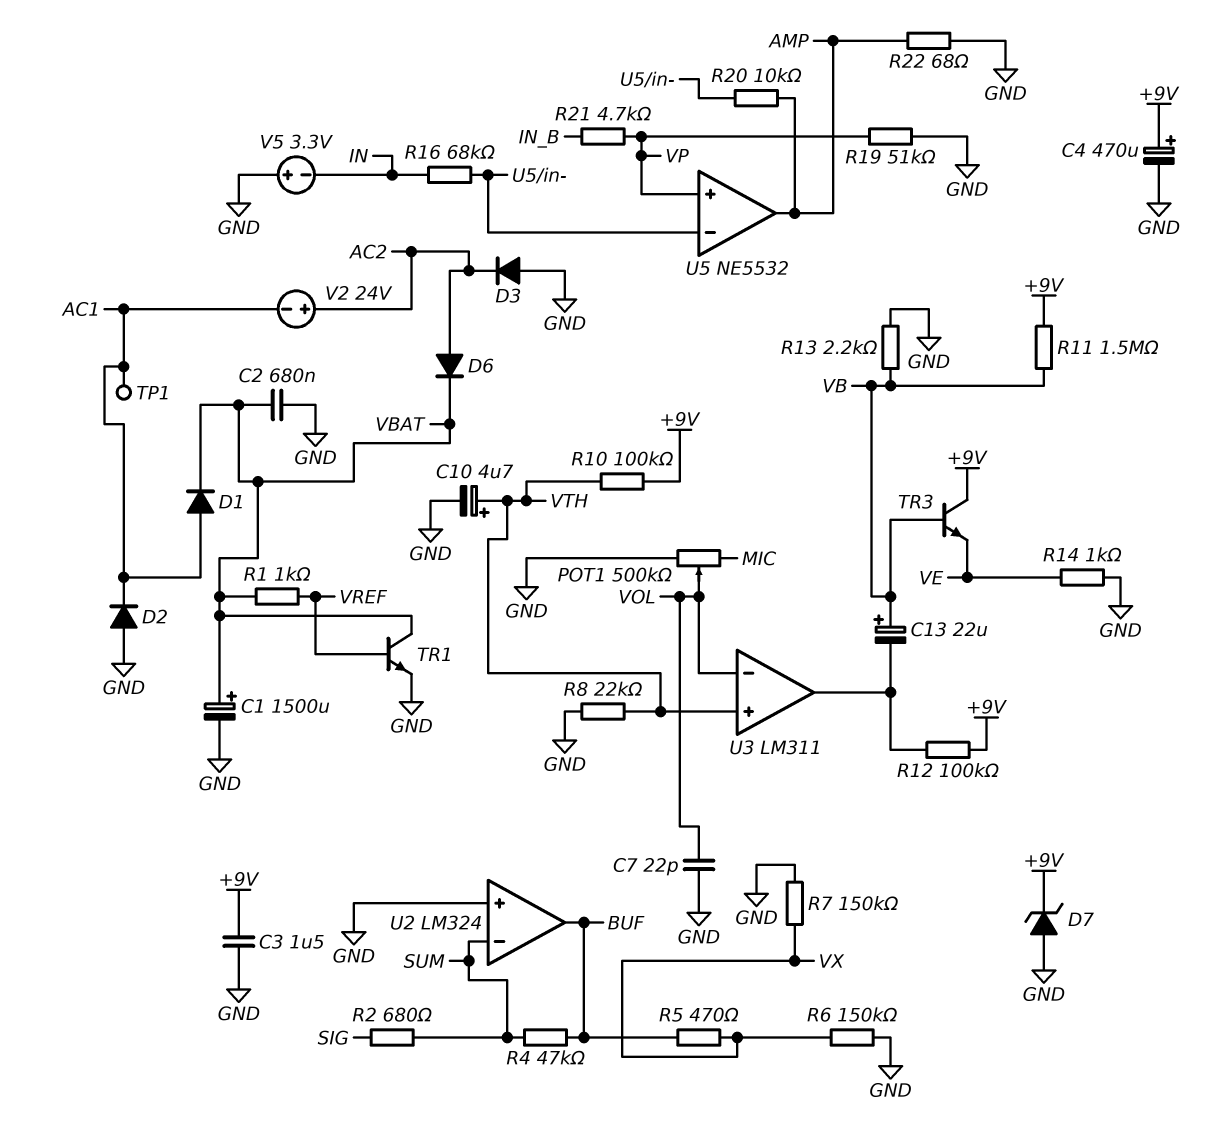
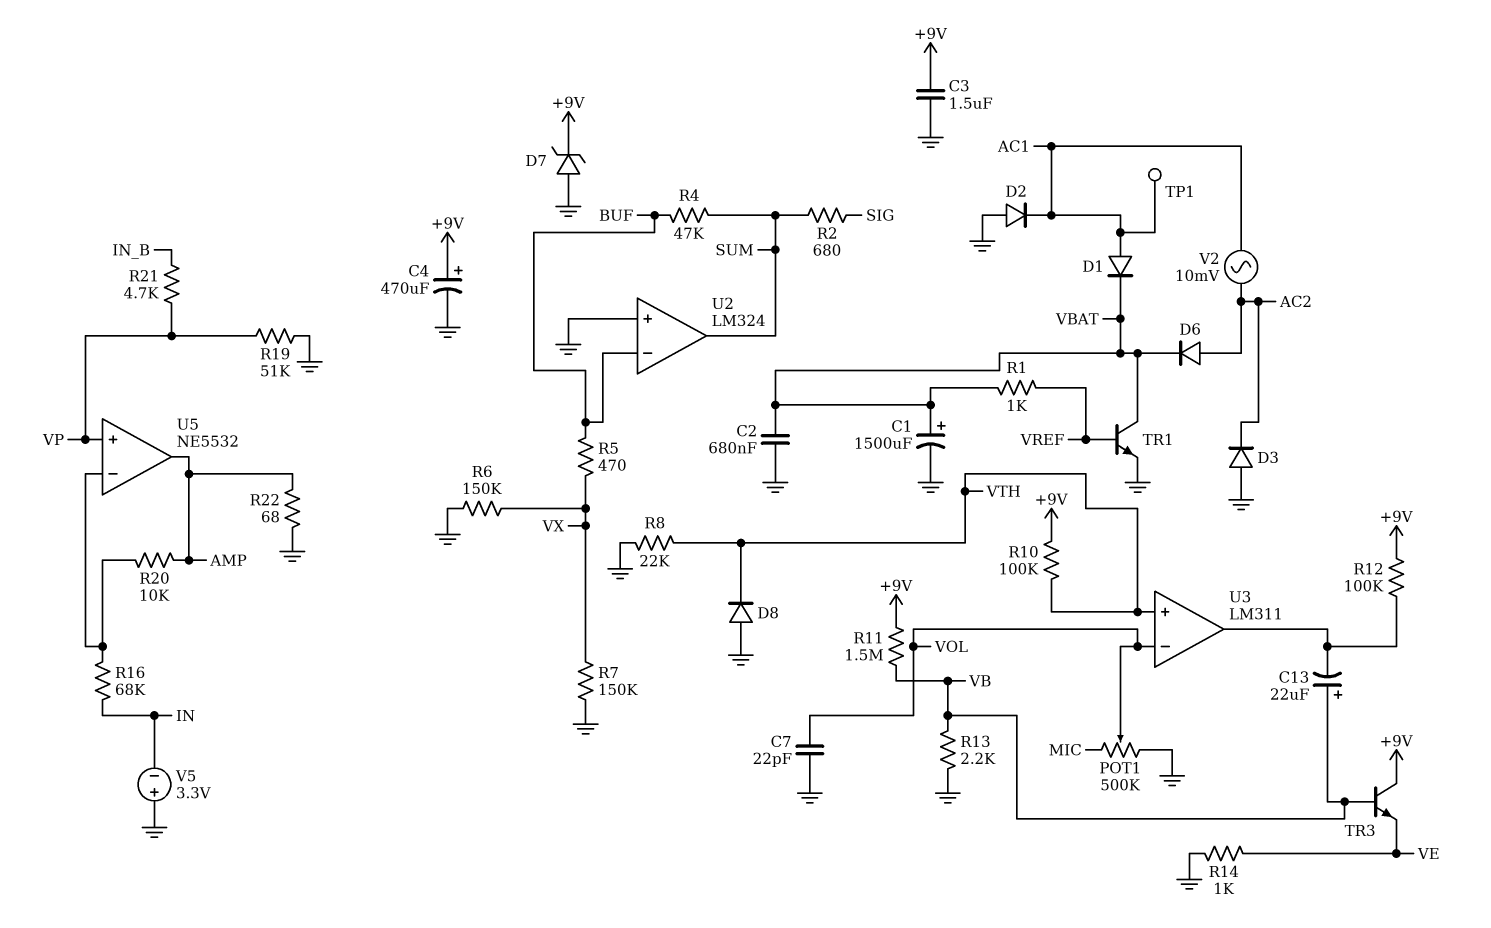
C10: 4.7uF (plus VTH, minus GND) -> none
D8: none -> diode (A GND, K VTH)
U2 pin in-: SUM -> BUF
U2 pin out: BUF -> SUM
V2: 24V (plus AC2, minus AC1) -> AC 10mV (AC1, AC2)

